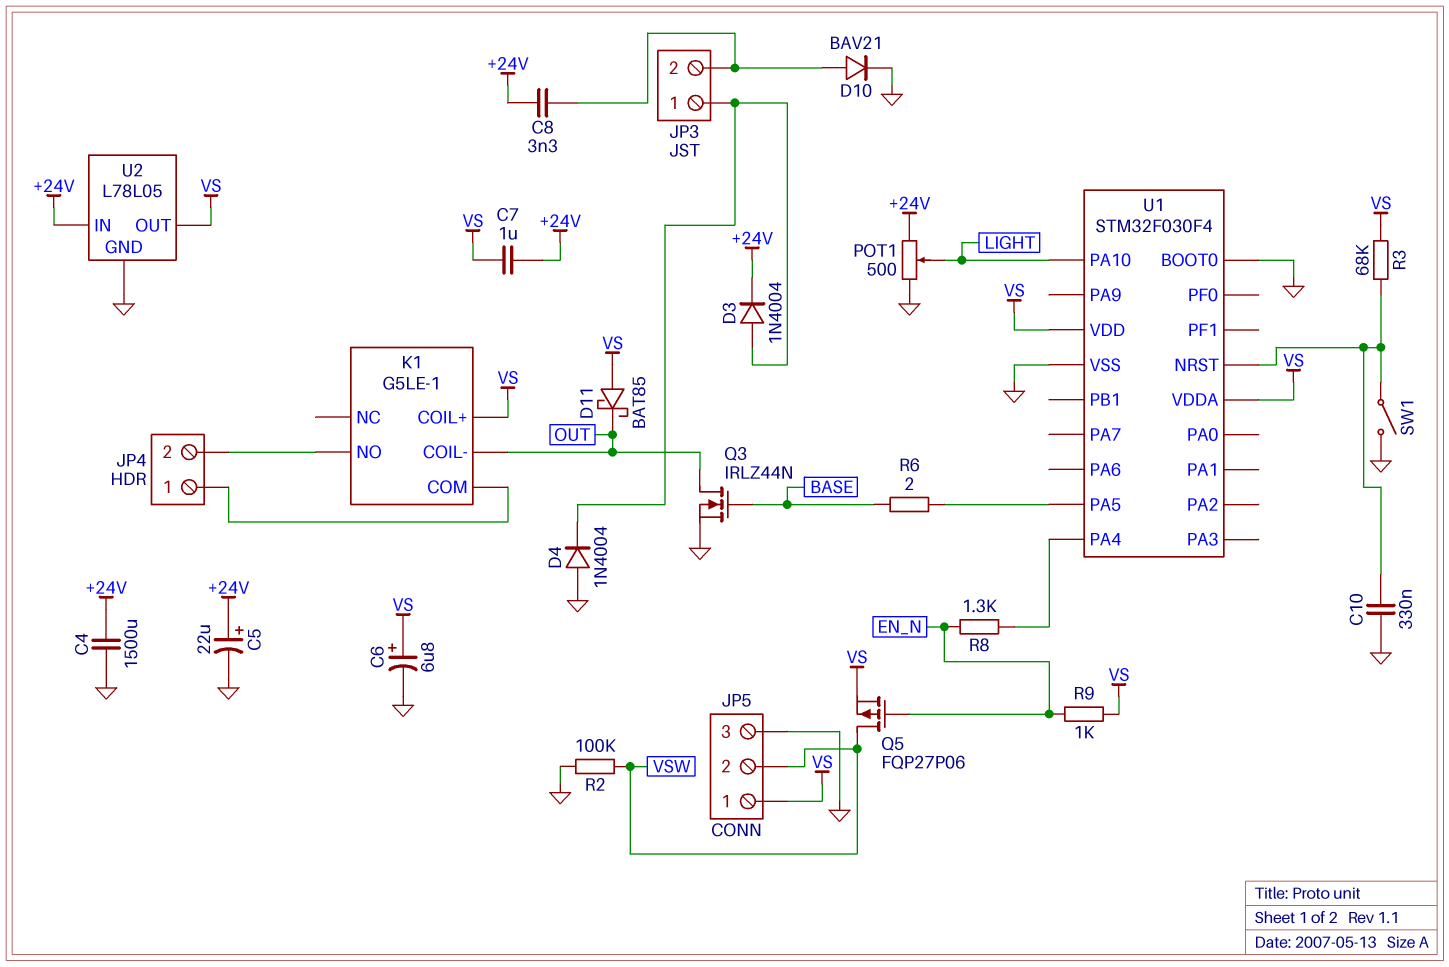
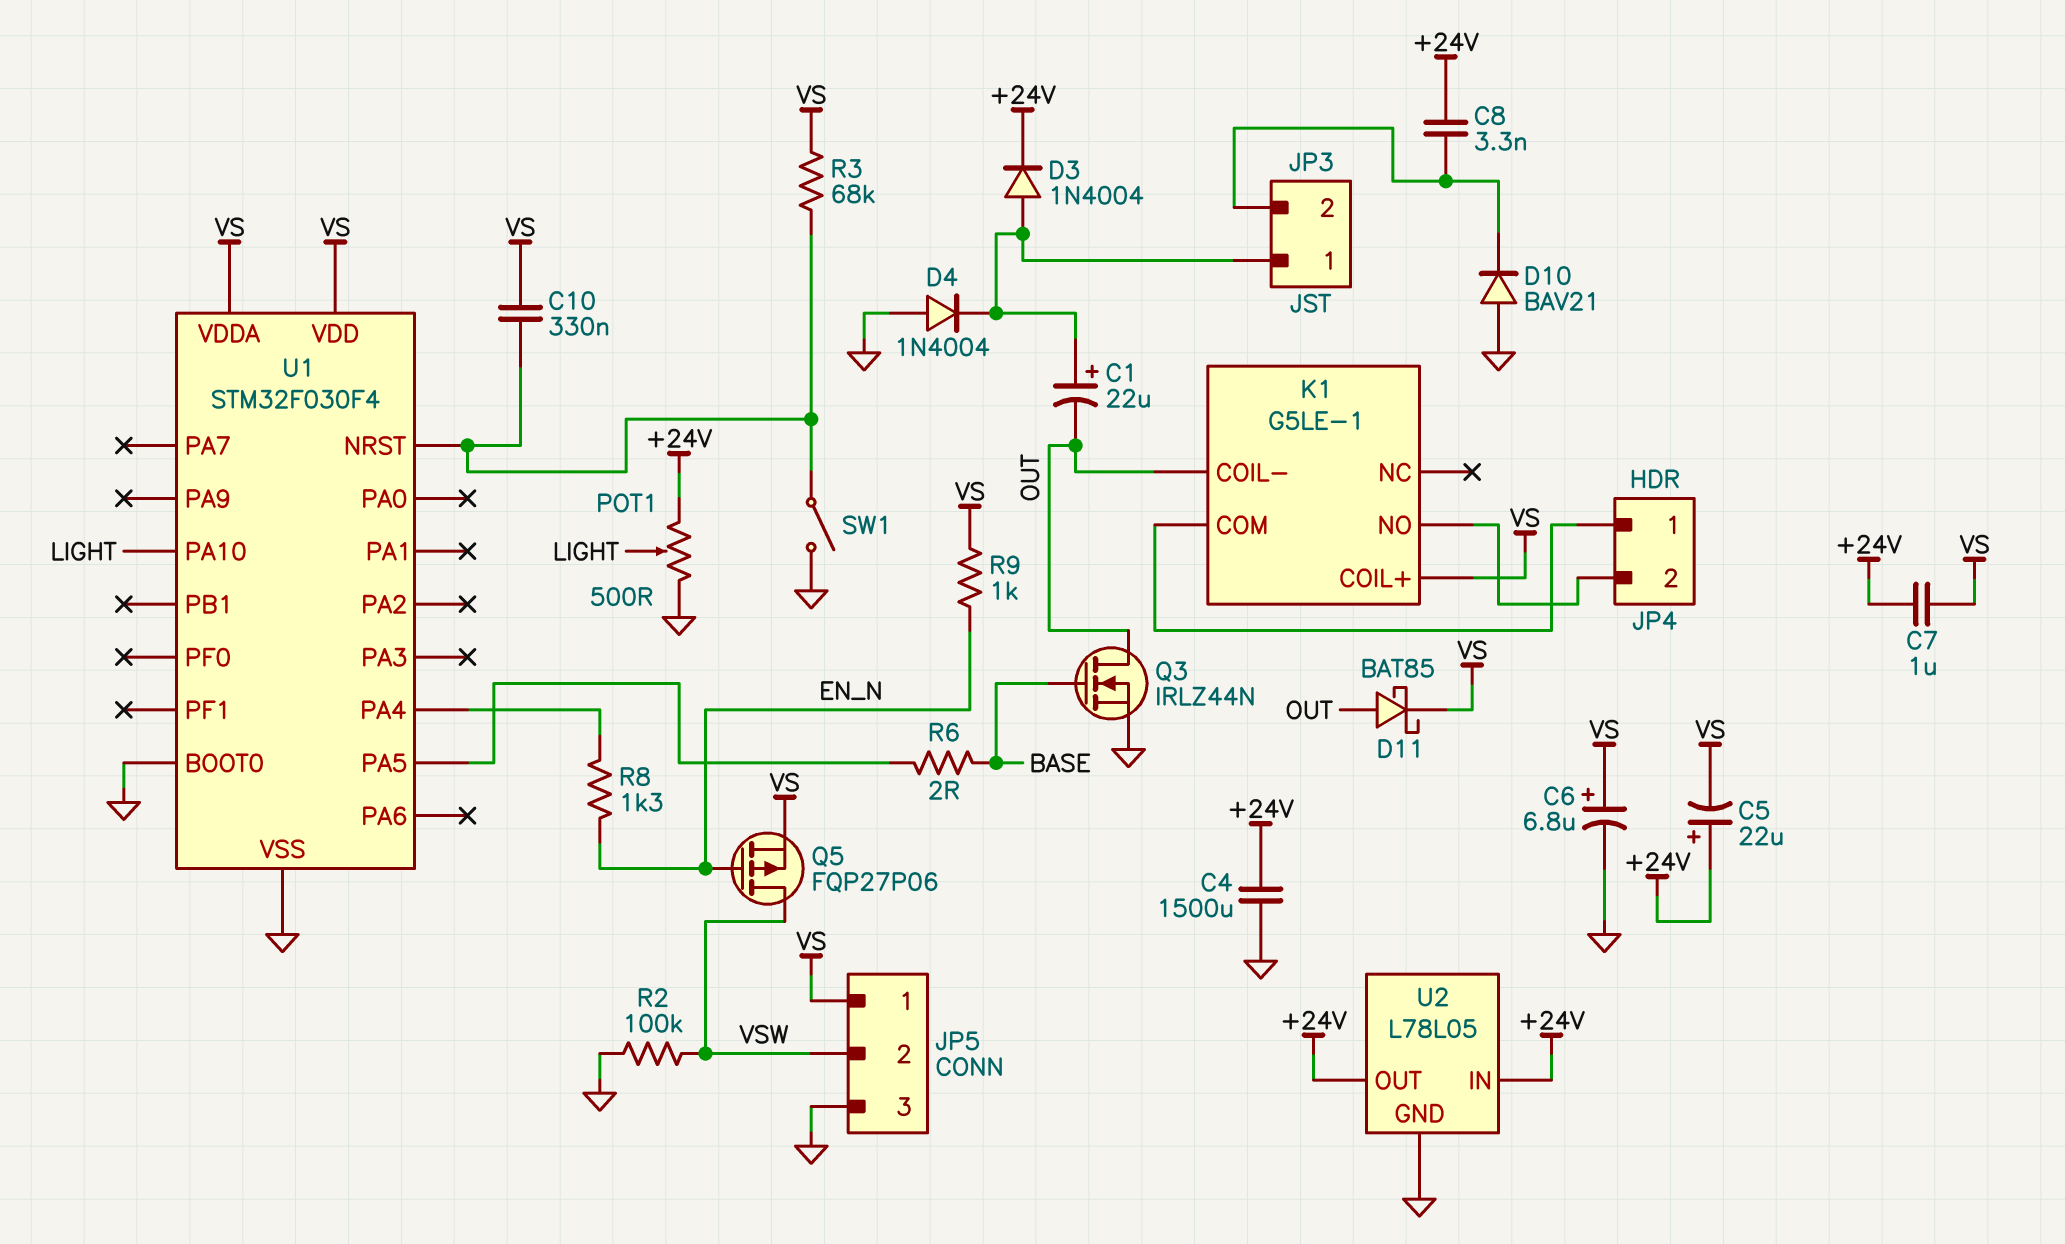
C1: none -> 22uF (plus JP3/1, minus OUT)
C5: 22uF (plus +24V, minus GND) -> 22uF (plus +24V, minus VS)
C10: 330nF (GND, U1/NRST) -> 330nF (U1/NRST, VS)
D10: diode BAV21 (A JP3/2, K GND) -> diode BAV21 (A GND, K JP3/2)
D11: schottky BAT85 (A VS, K OUT) -> schottky BAT85 (A OUT, K VS)
U2 pin OUT: VS -> +24V

